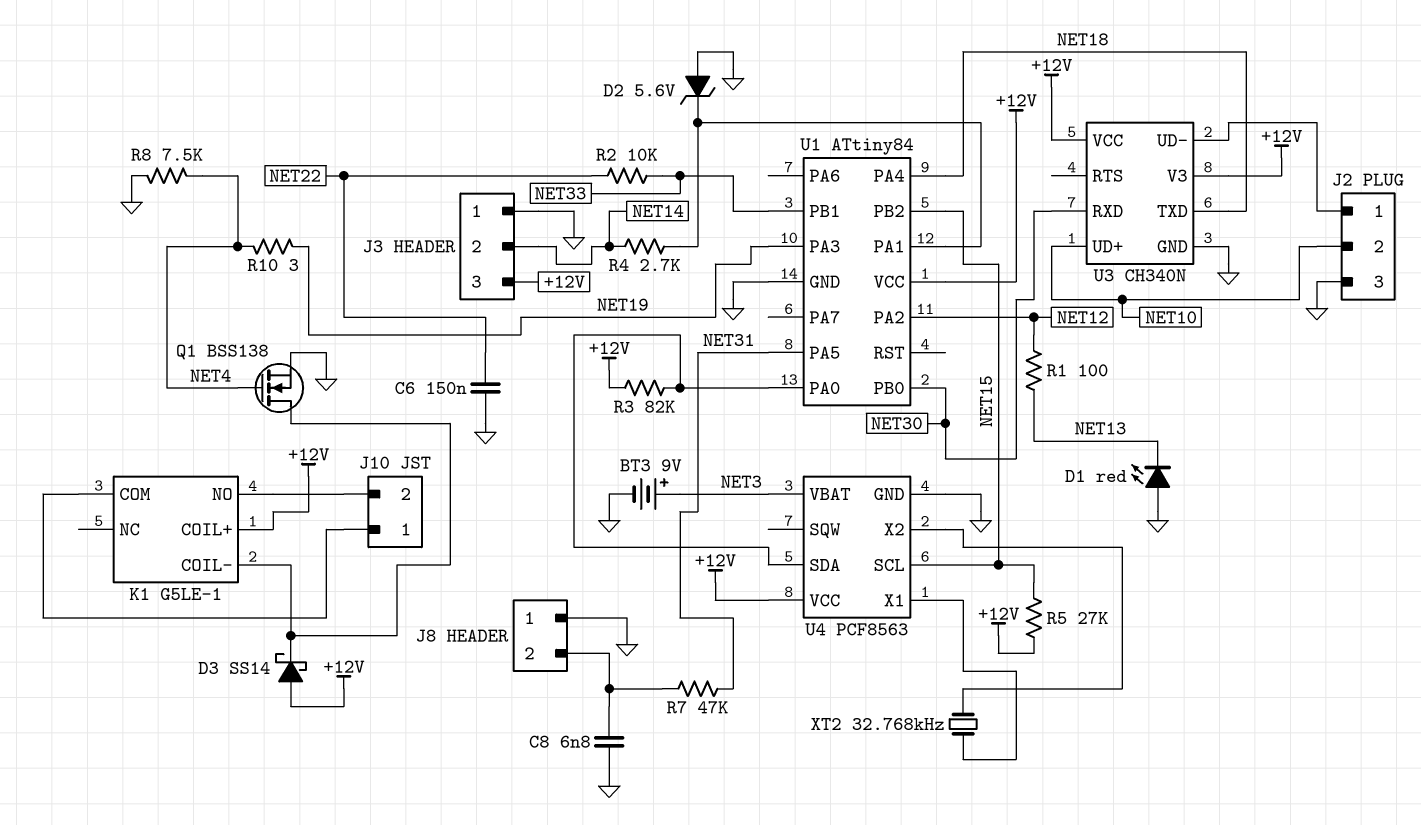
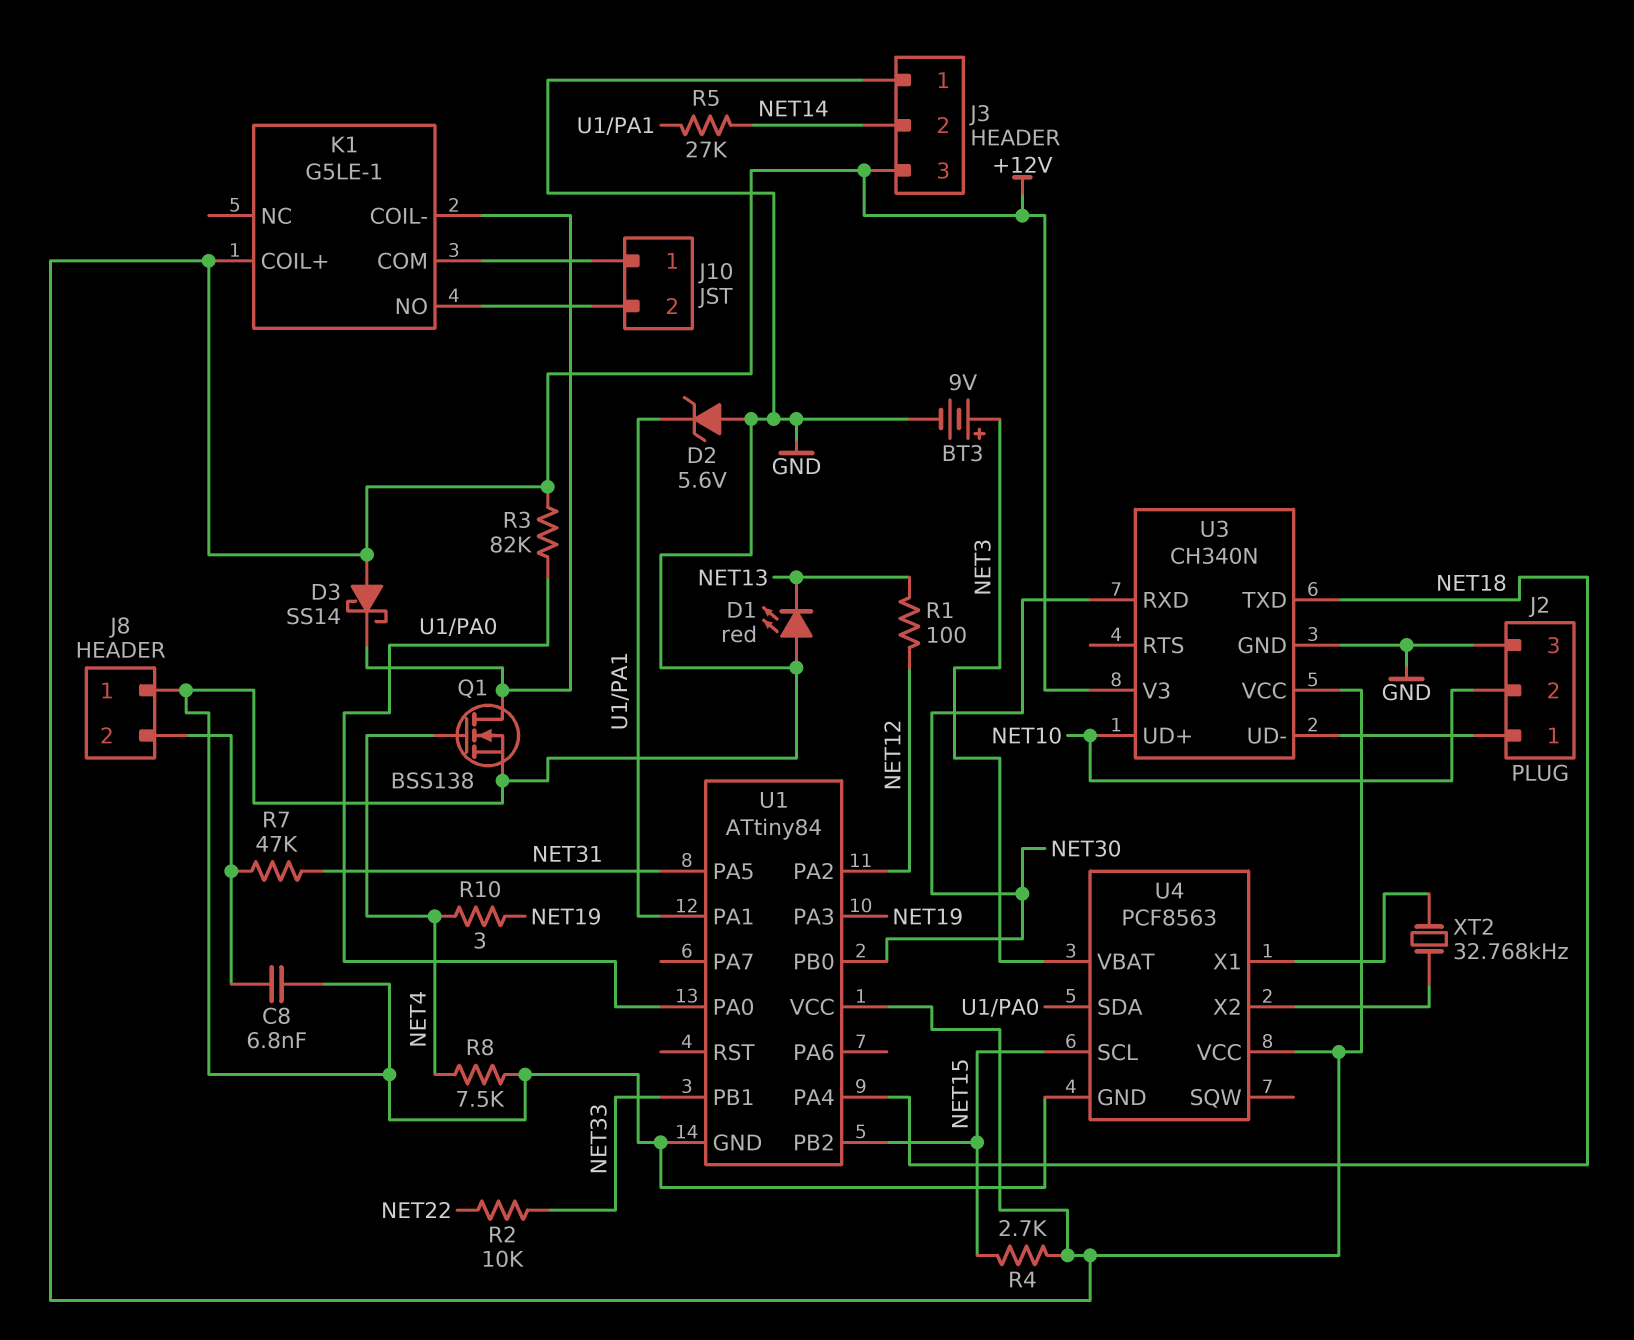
C6: 150nF (GND, NET22) -> none
R4: 2.7k (NET14, U1/PA1) -> 2.7k (+12V, NET15)
R5: 27k (+12V, NET15) -> 27k (NET14, U1/PA1)

